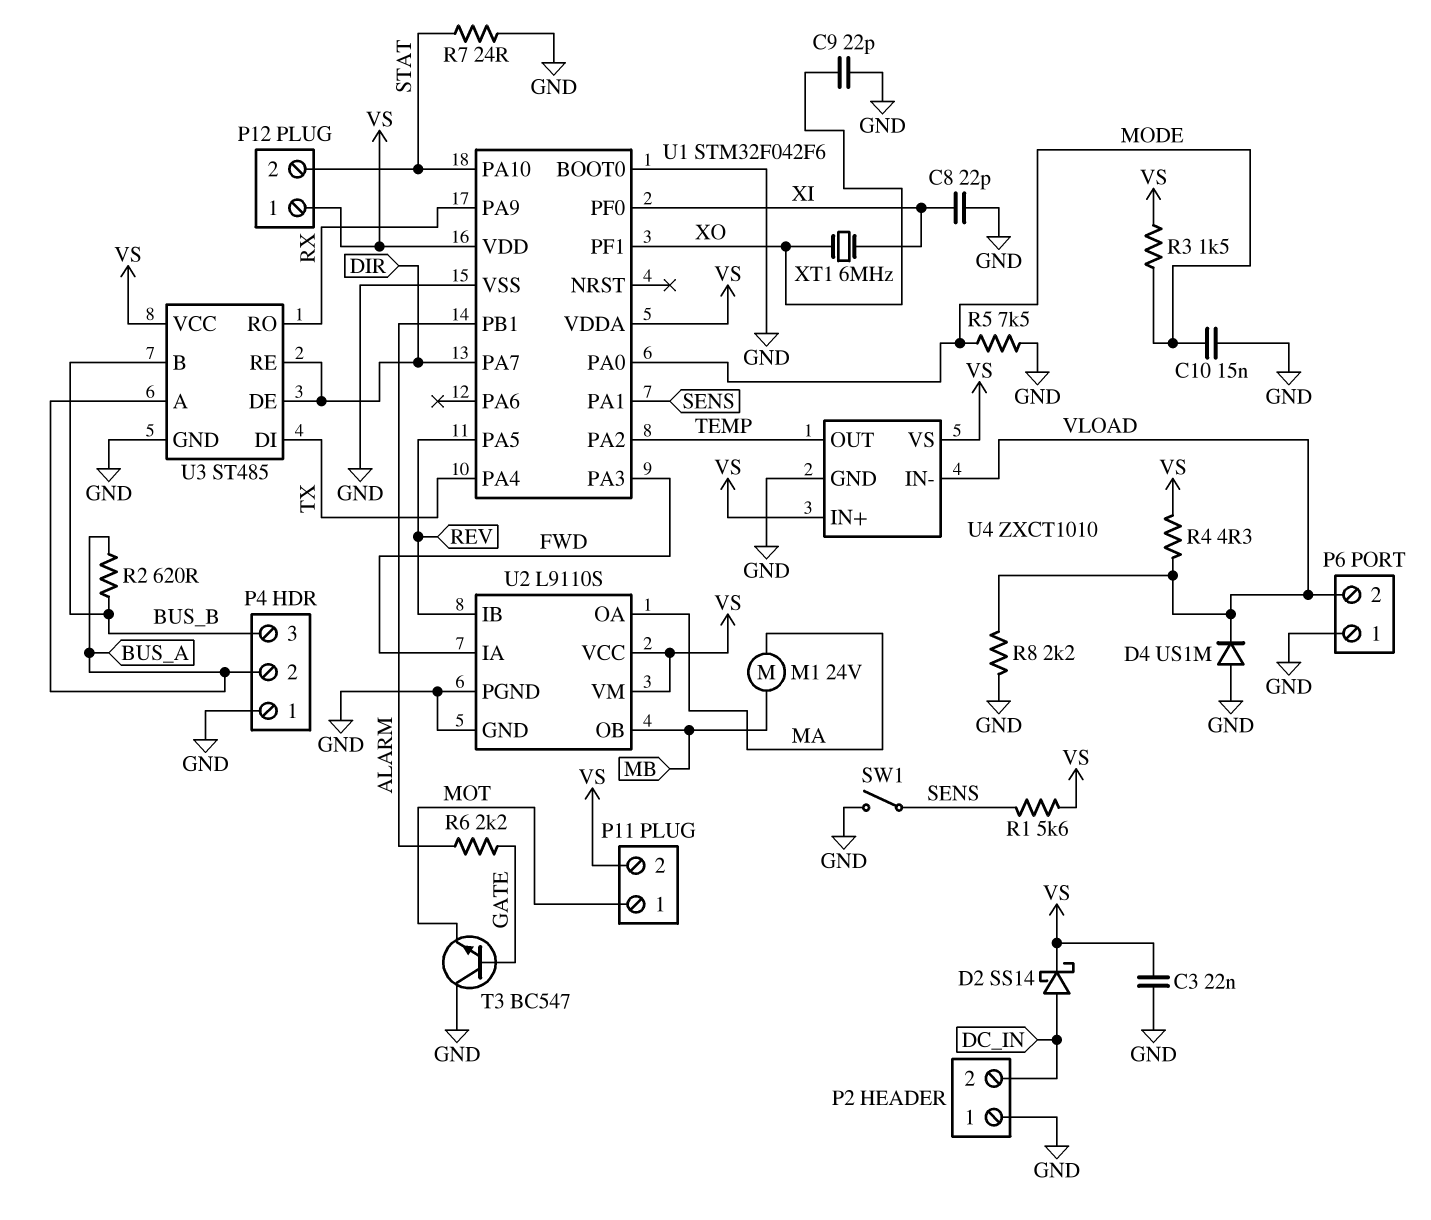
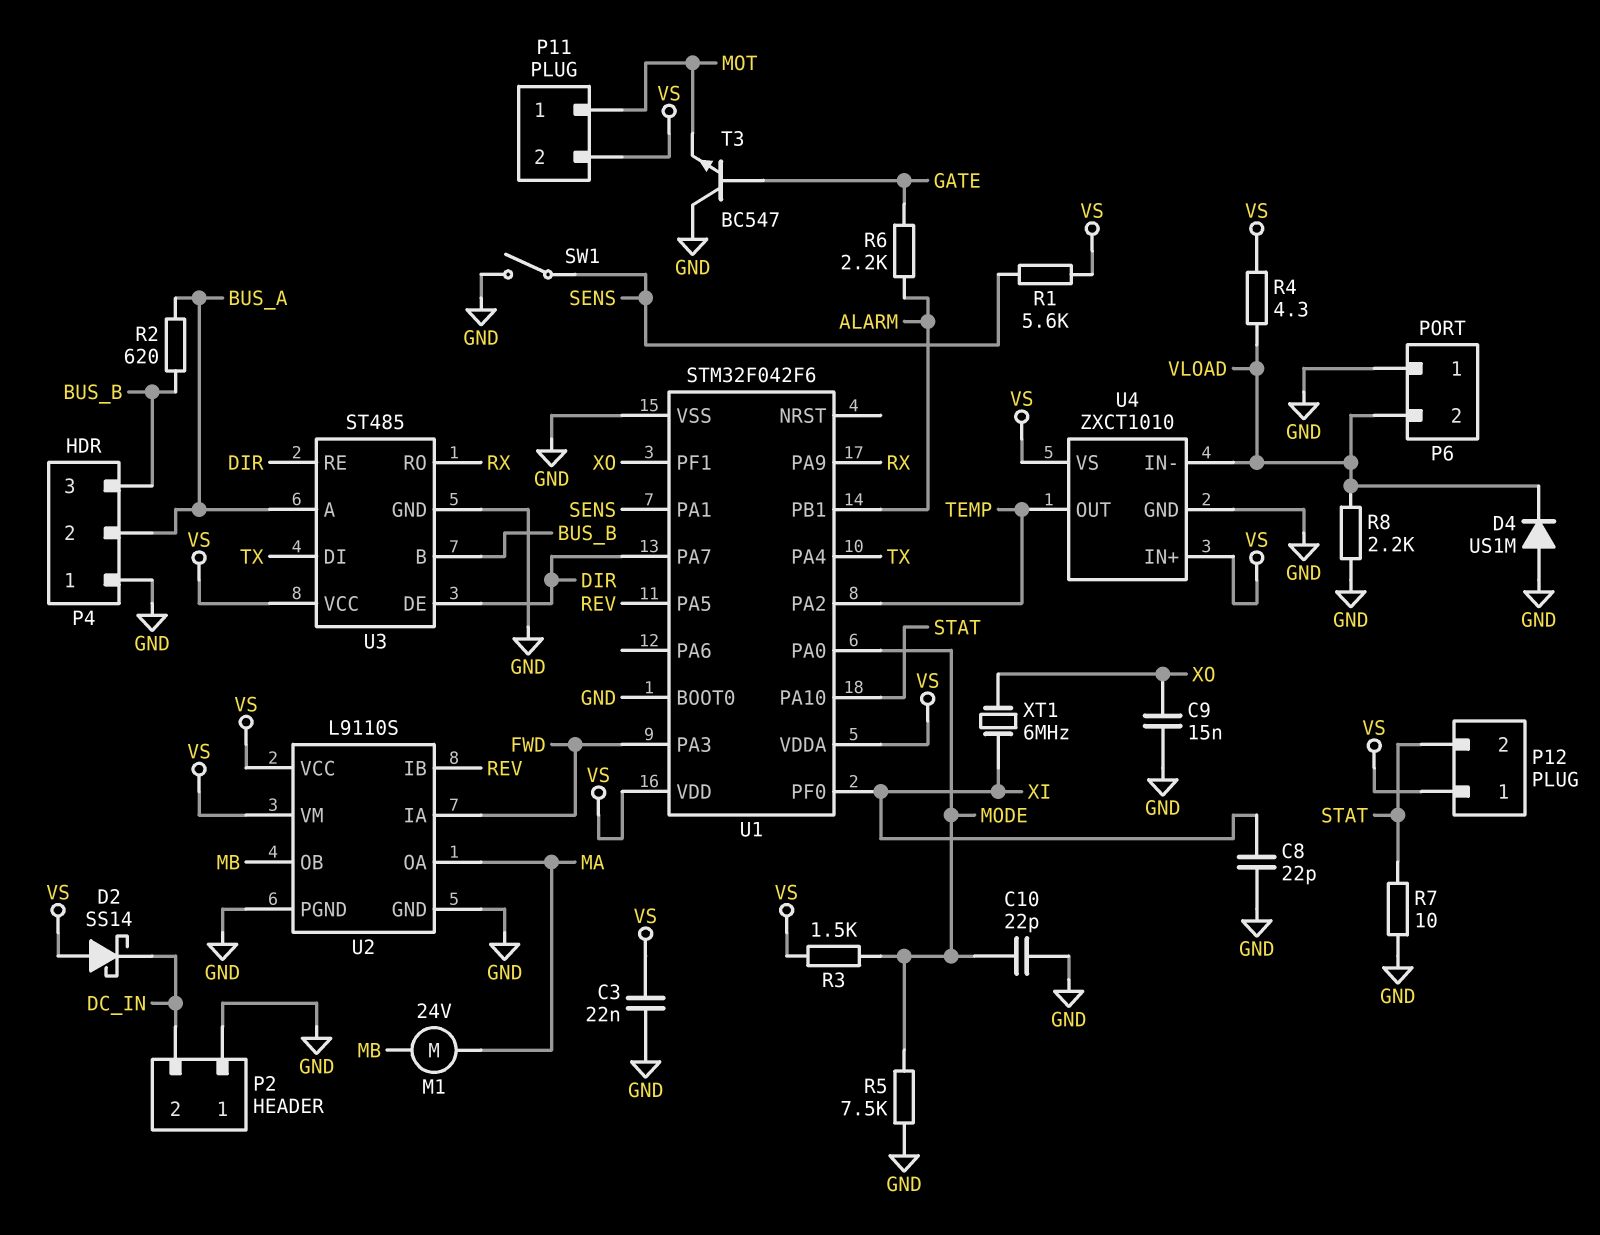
C9: 22pF (GND, XO) -> 15nF (GND, XO)
C10: 15nF (GND, MODE) -> 22pF (GND, MODE)
D2: schottky SS14 (A DC_IN, K VS) -> schottky SS14 (A VS, K DC_IN)
R7: 24 (GND, STAT) -> 10 (GND, STAT)

